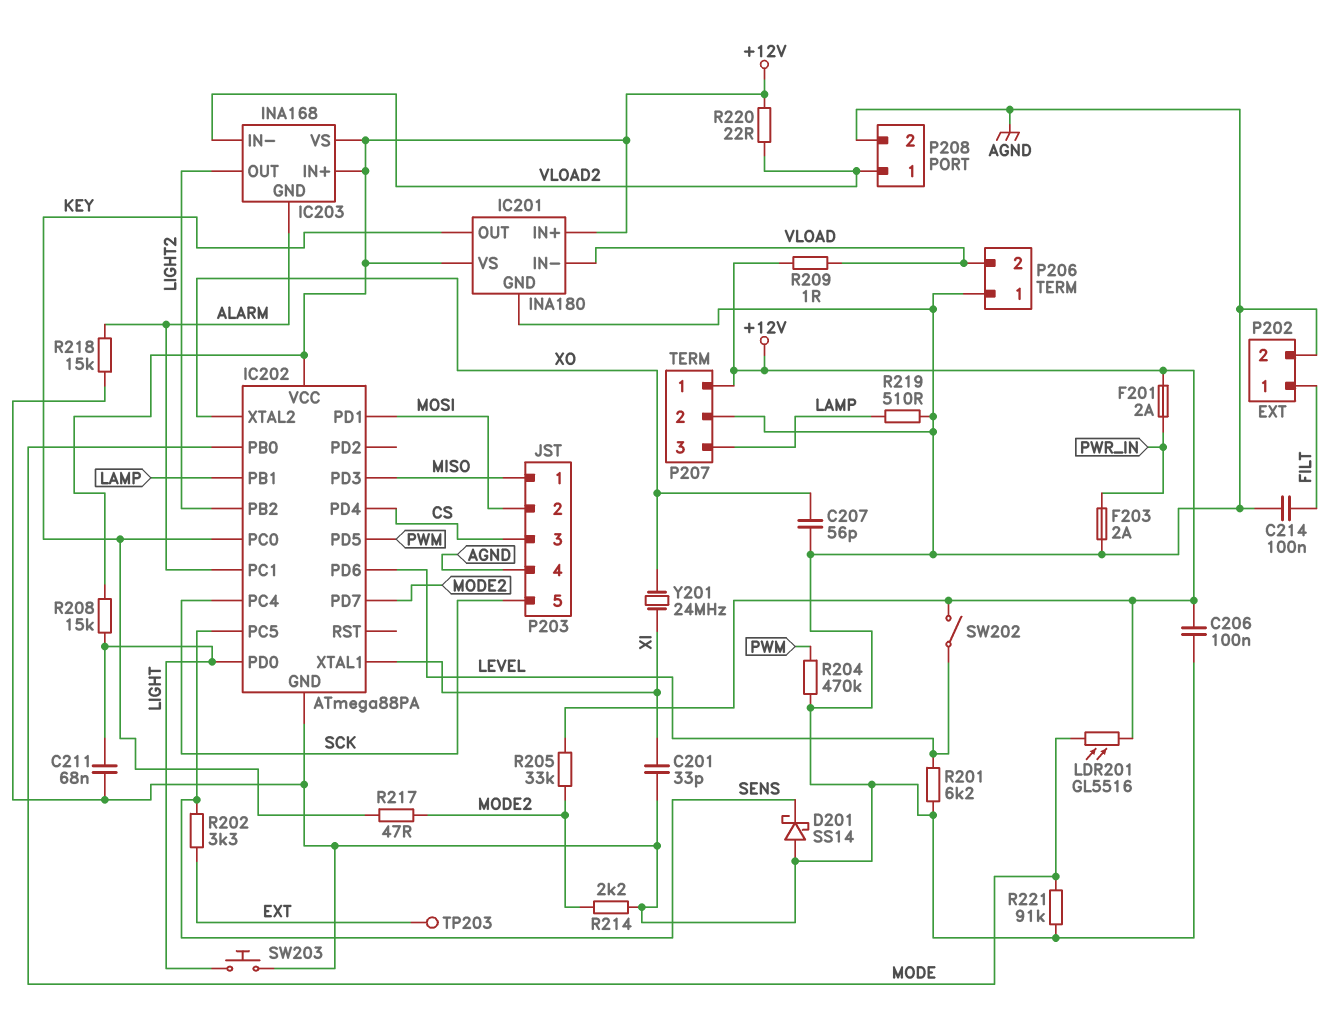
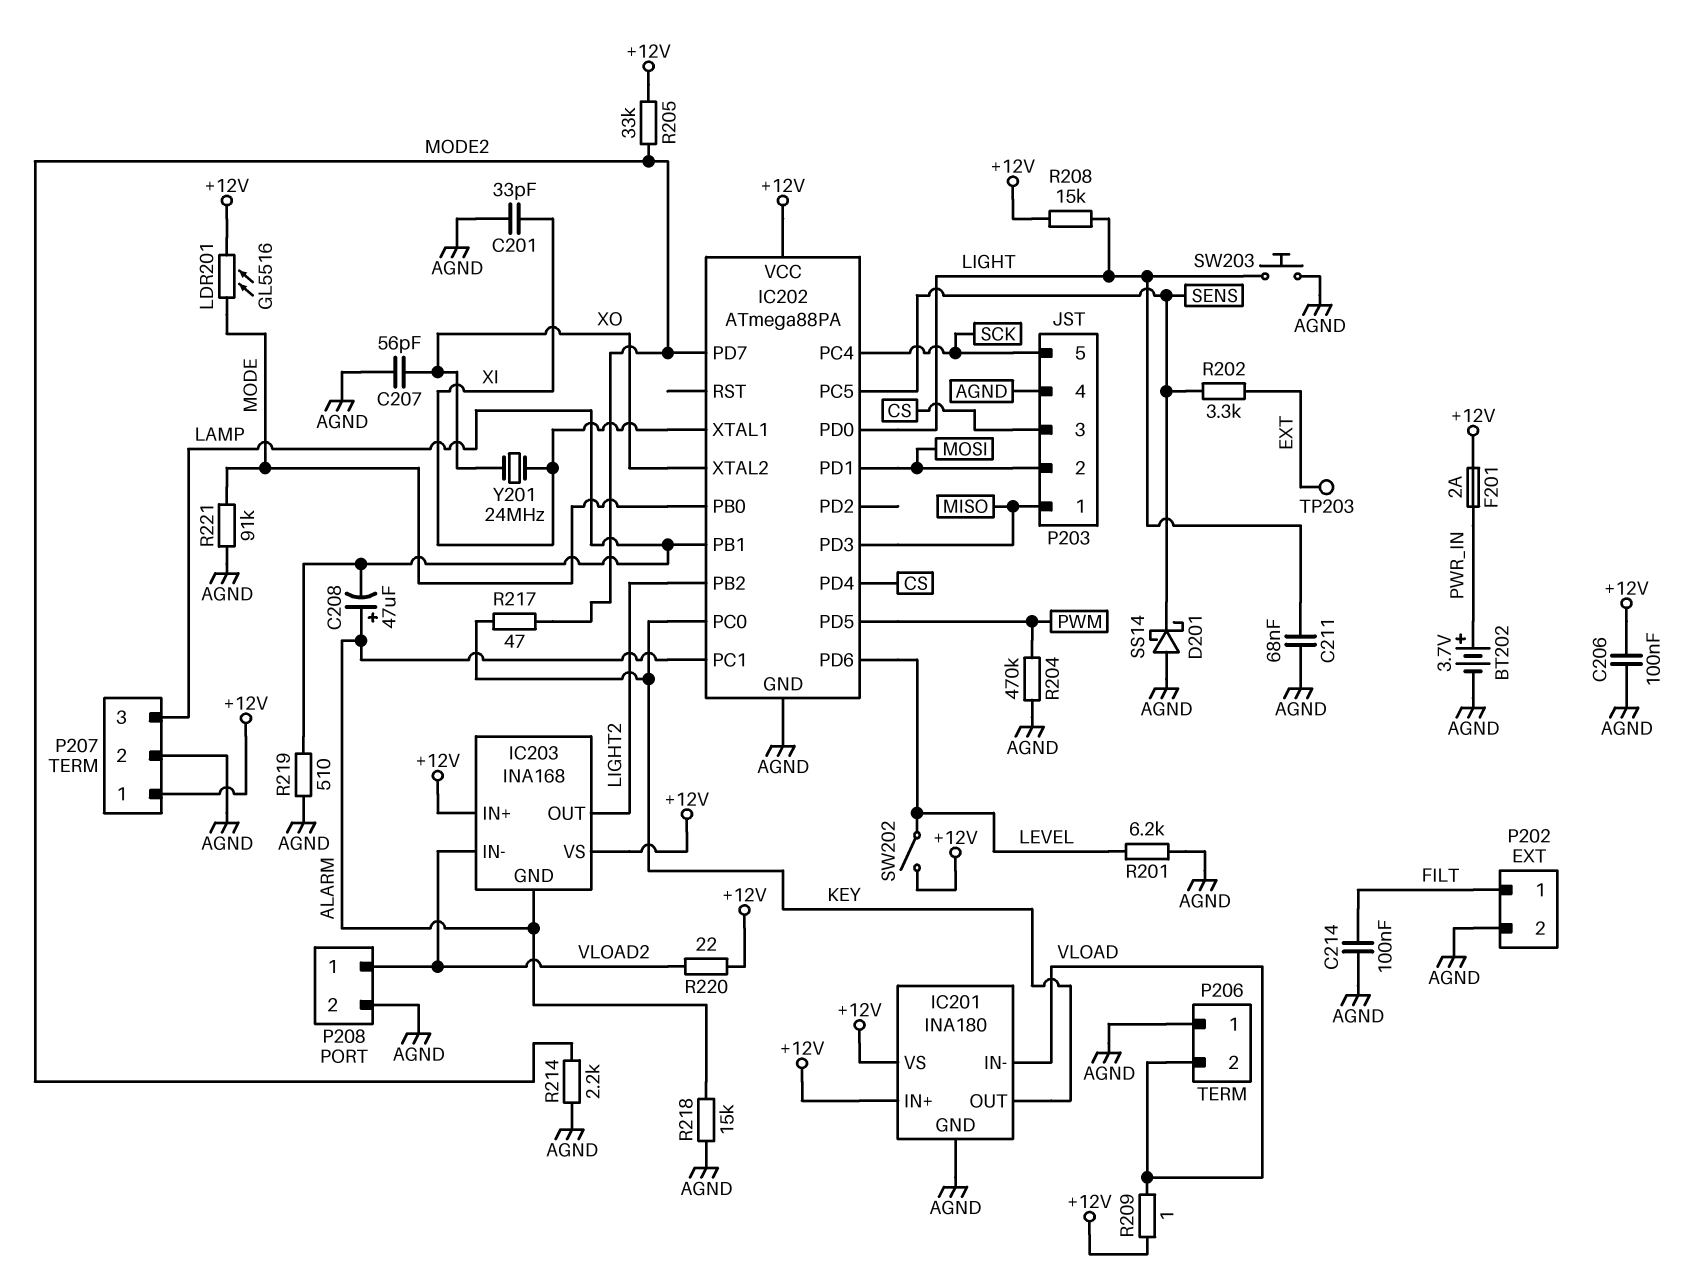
BT202: none -> 3.7V (plus PWR_IN, minus AGND)
C208: none -> 47uF (plus ALARM, minus LAMP)
F203: 2A (AGND, PWR_IN) -> none

